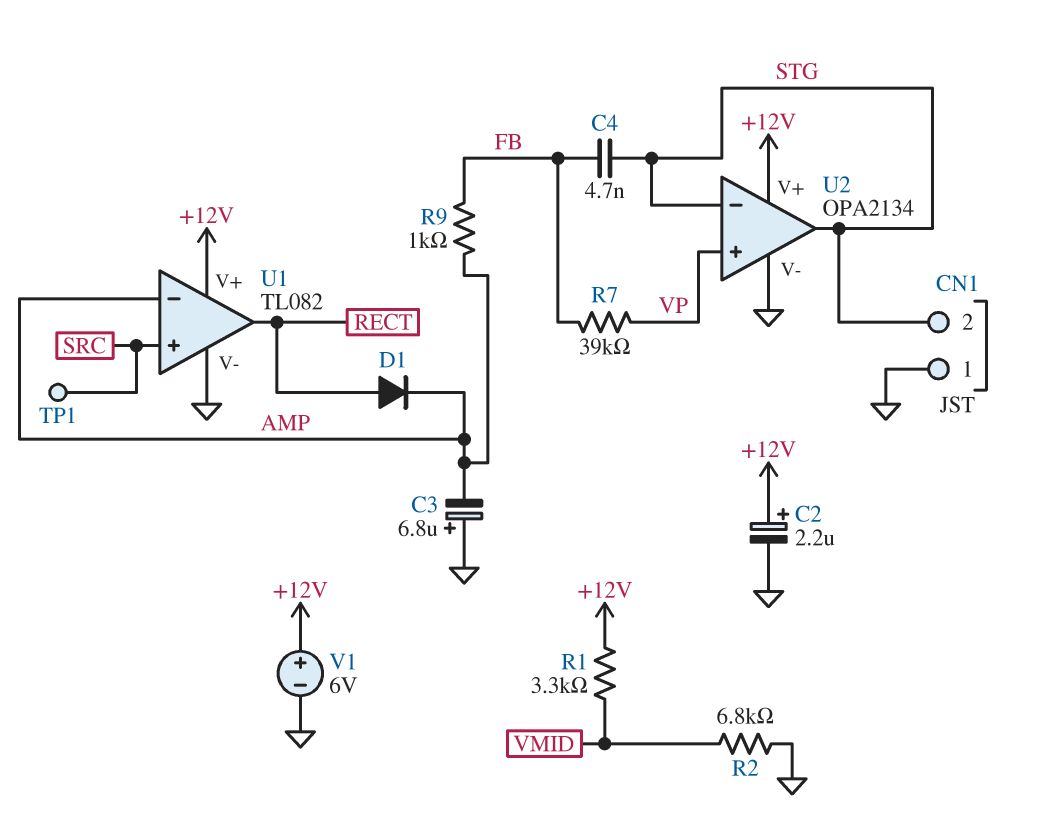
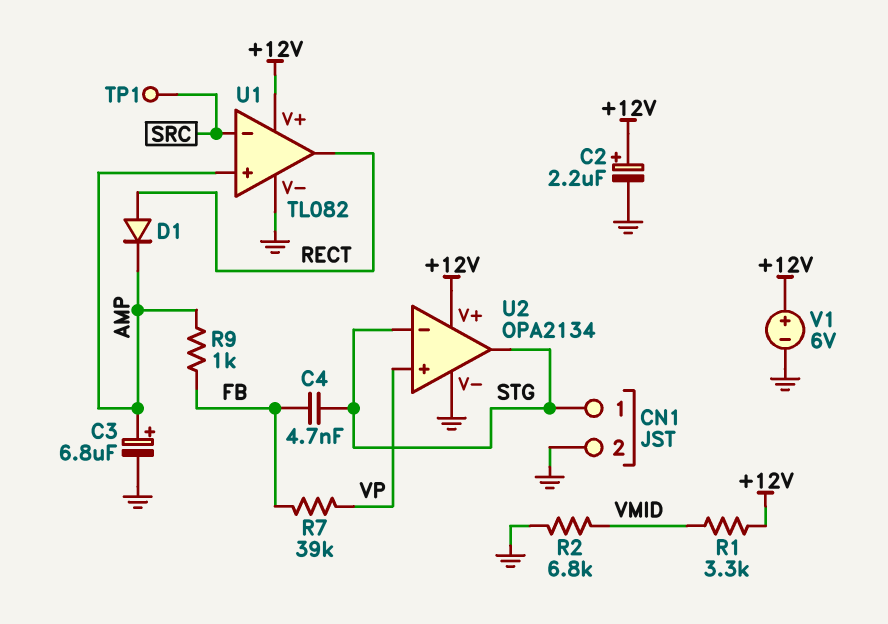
C3: 6.8uF (plus GND, minus AMP) -> 6.8uF (plus AMP, minus GND)
CN1 pin 1: GND -> STG
CN1 pin 2: STG -> GND
U1 pin in+: SRC -> AMP
U1 pin in-: AMP -> SRC

